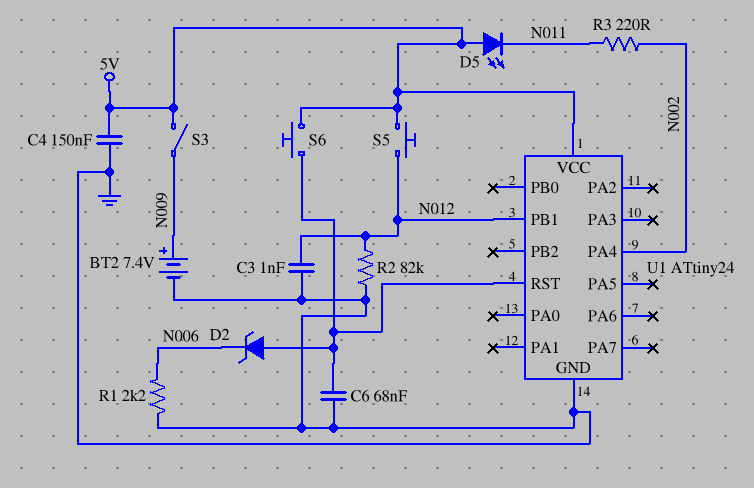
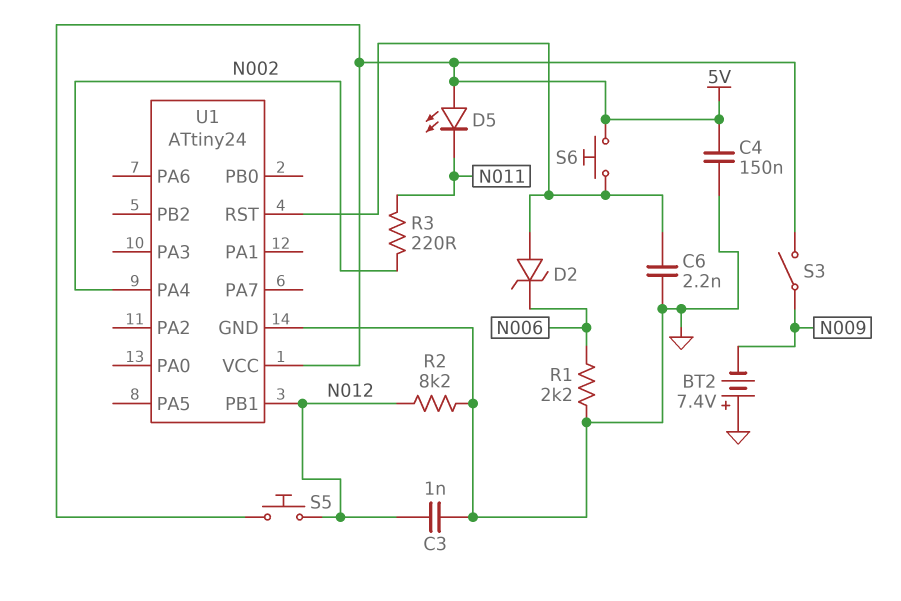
BT2: 7.4V (plus N009, minus GND) -> 7.4V (plus GND, minus N009)
C6: 68nF (GND, U1/RST) -> 2.2nF (GND, U1/RST)
R2: 82k (GND, N012) -> 8.2k (GND, N012)

